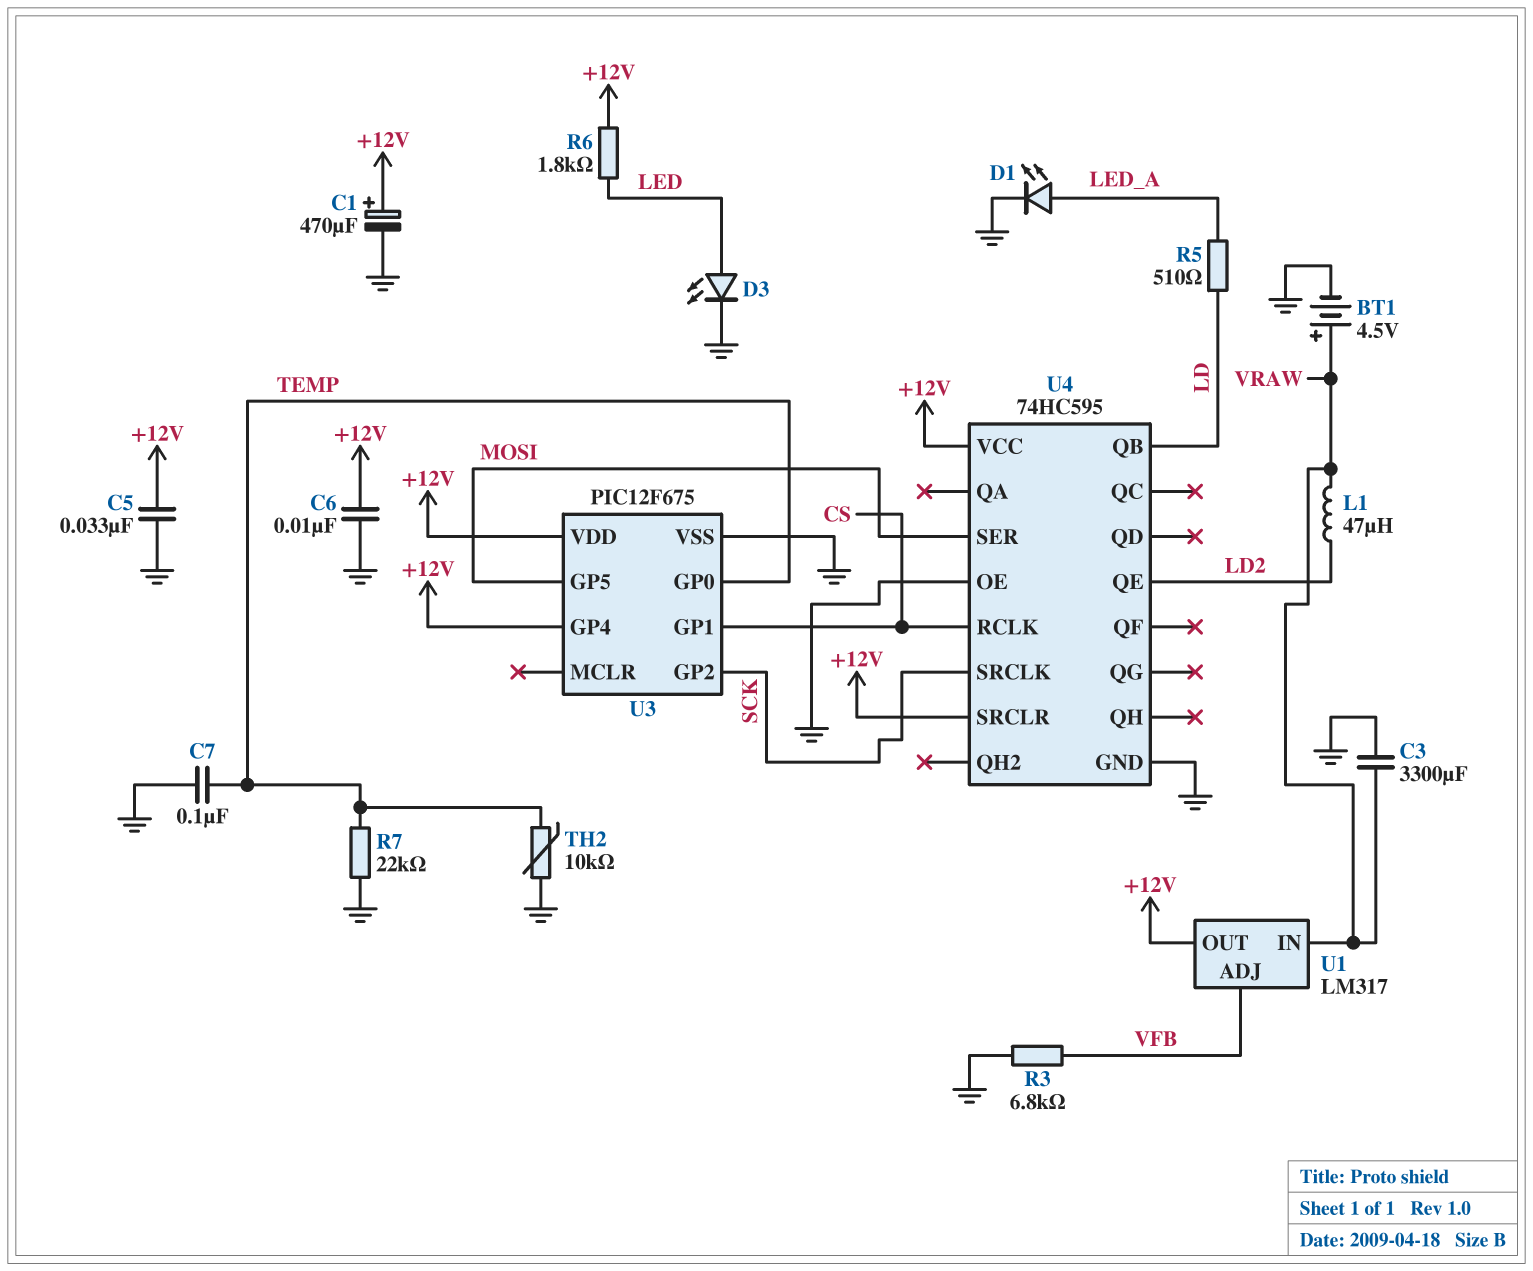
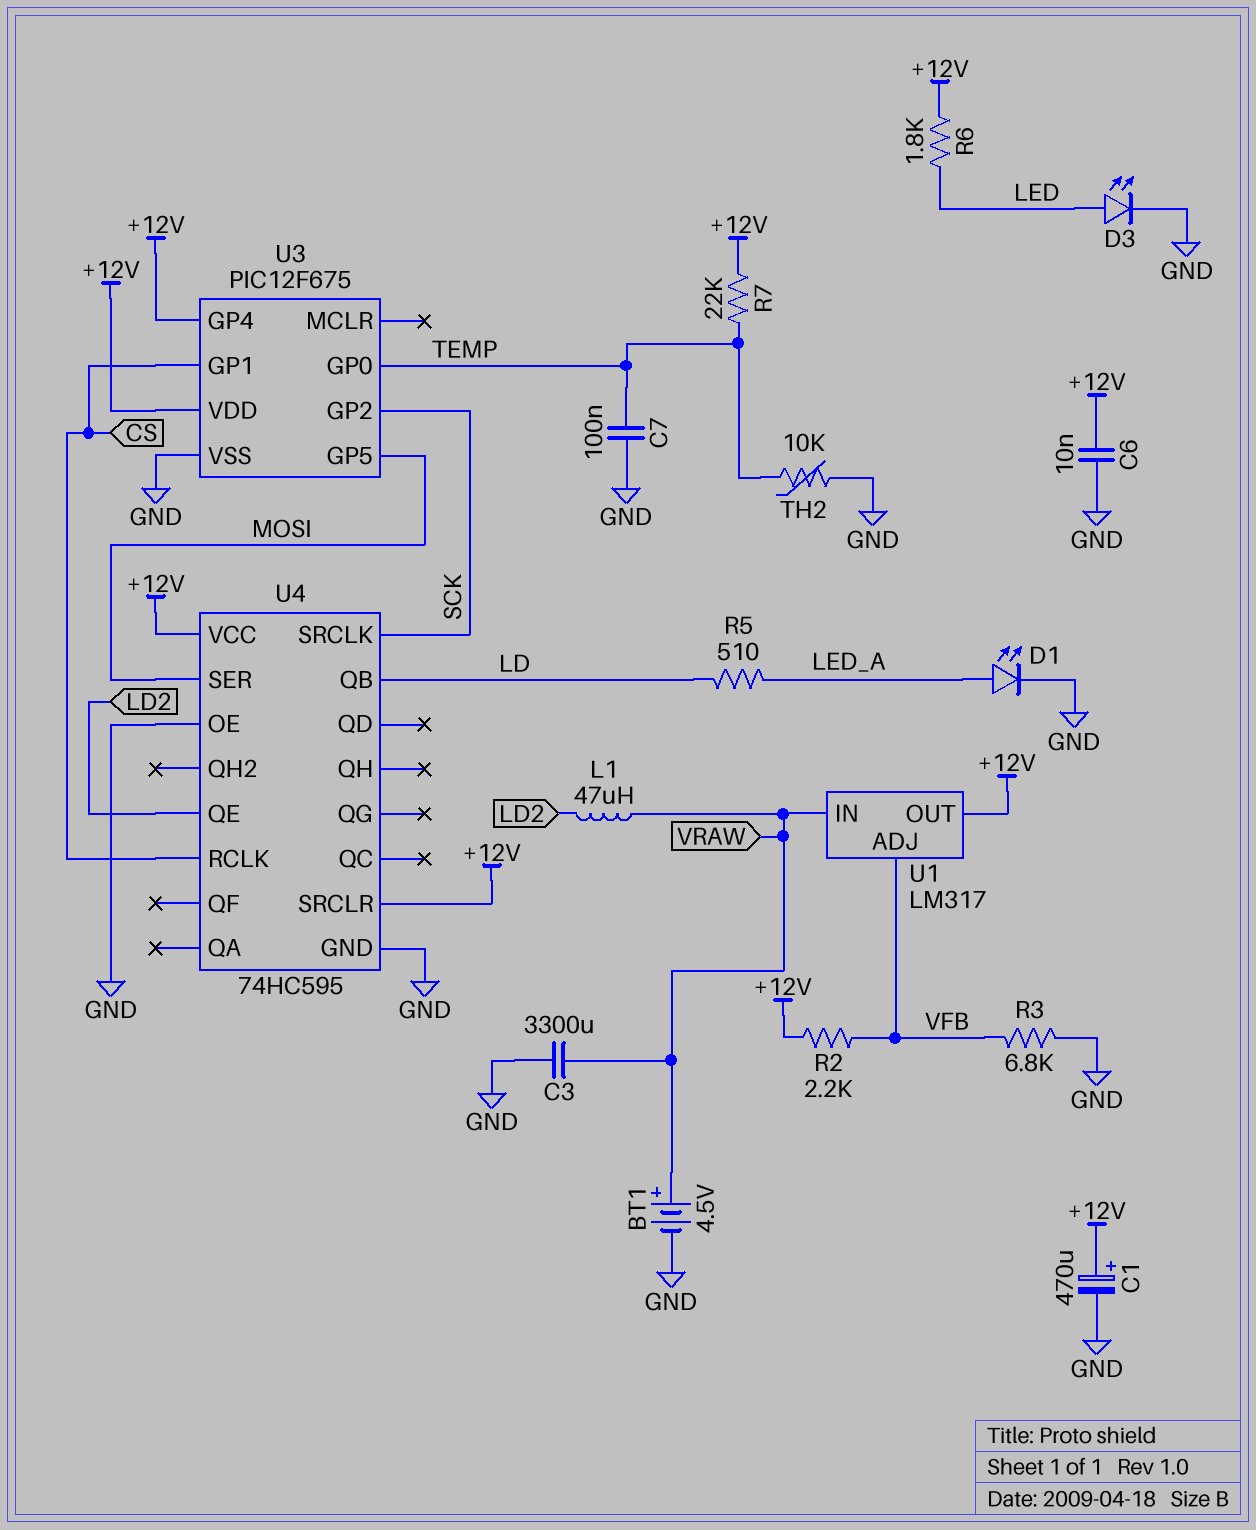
C5: 33nF (+12V, GND) -> none
R2: none -> 2.2k (+12V, VFB)
R7: 22k (GND, TEMP) -> 22k (+12V, TEMP)

